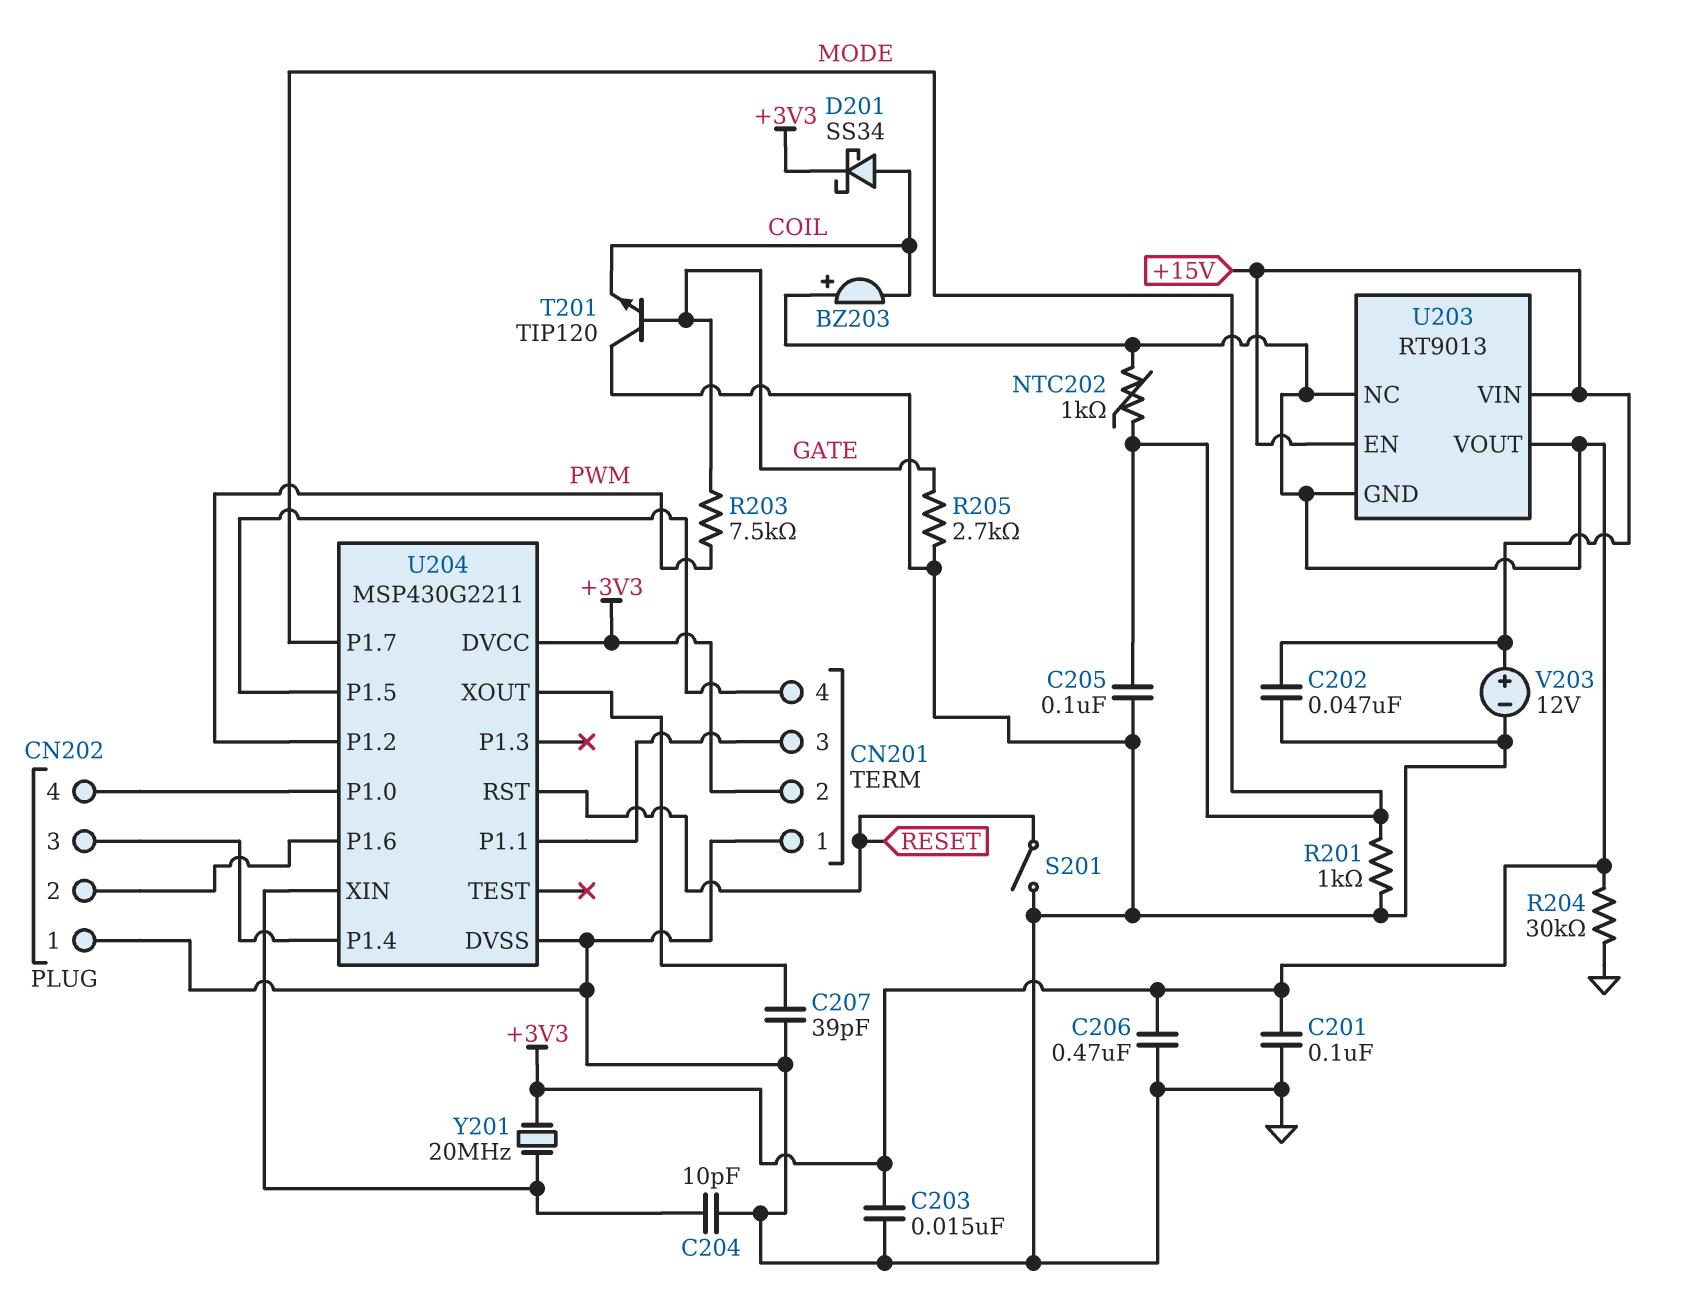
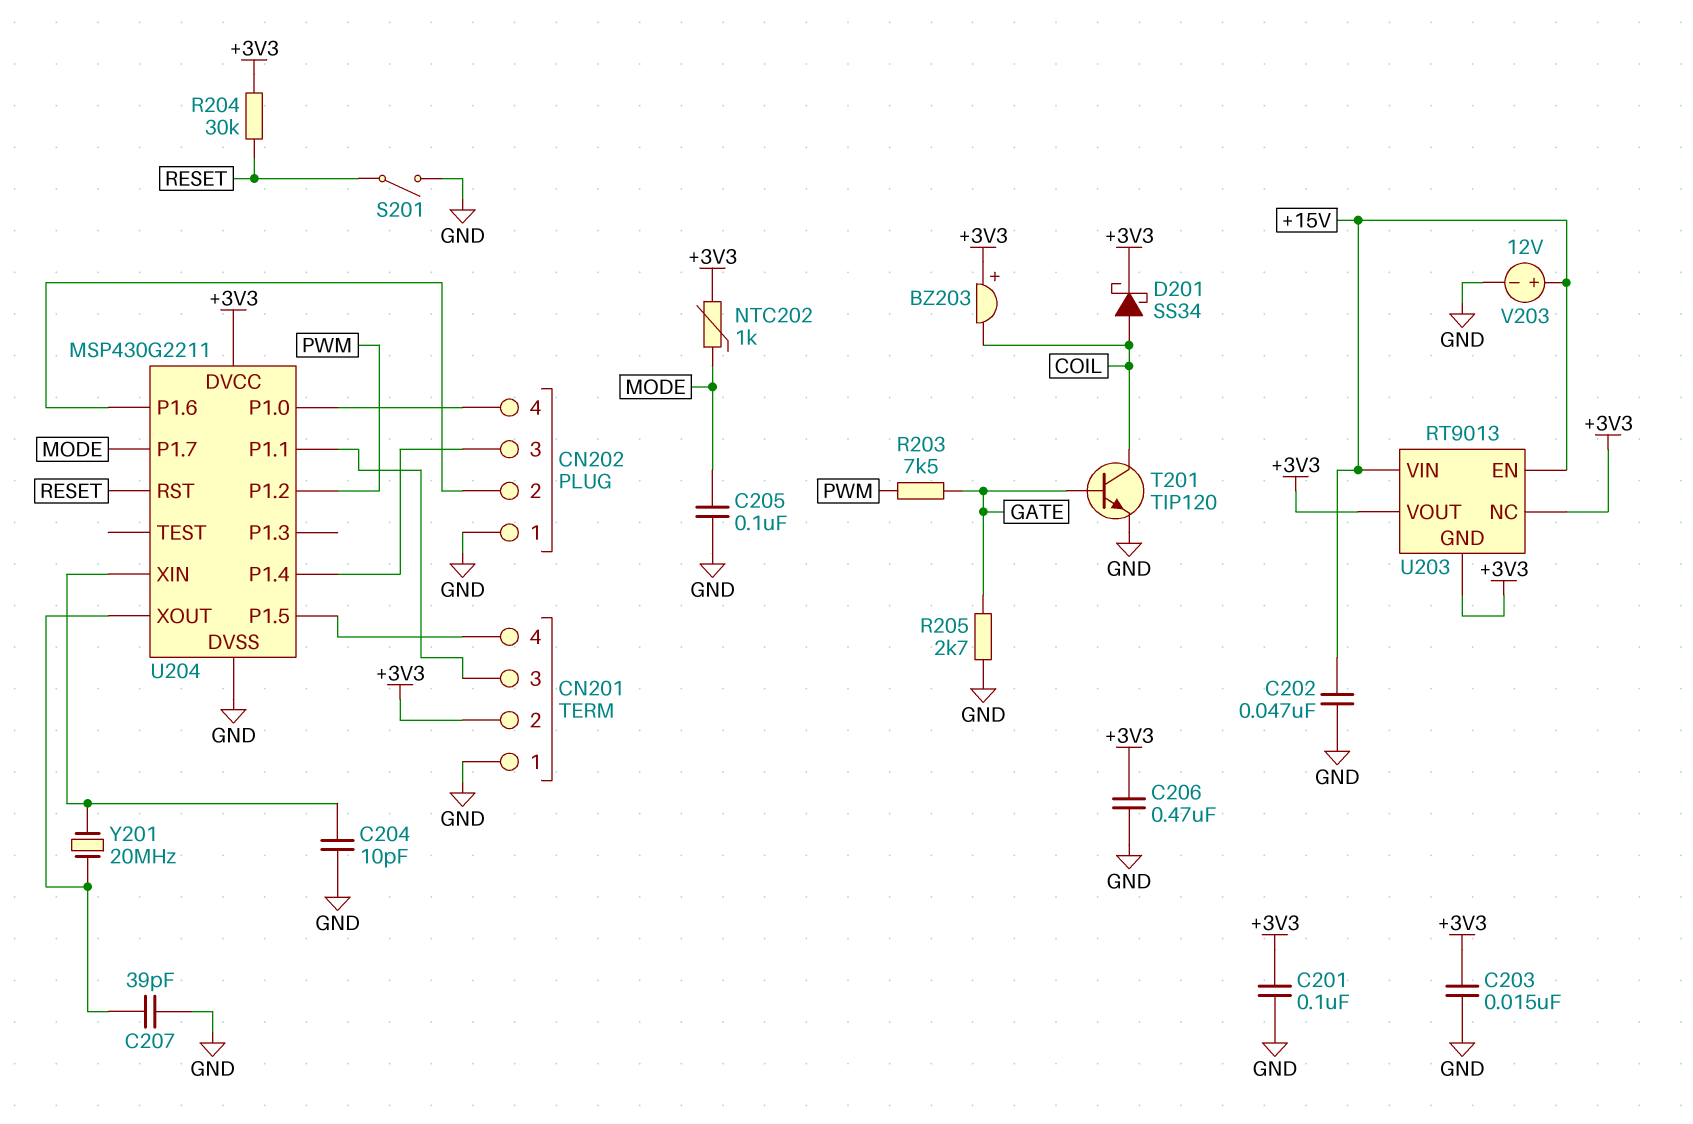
R201: 1k (GND, MODE) -> none
R204: 30k (+3V3, GND) -> 30k (+3V3, RESET)
T201: NPN TIP120 (B GATE, C GND, E COIL) -> NPN TIP120 (B GATE, C COIL, E GND)
Y201: 20MHz (+3V3, U204/XIN) -> 20MHz (U204/XIN, U204/XOUT)

